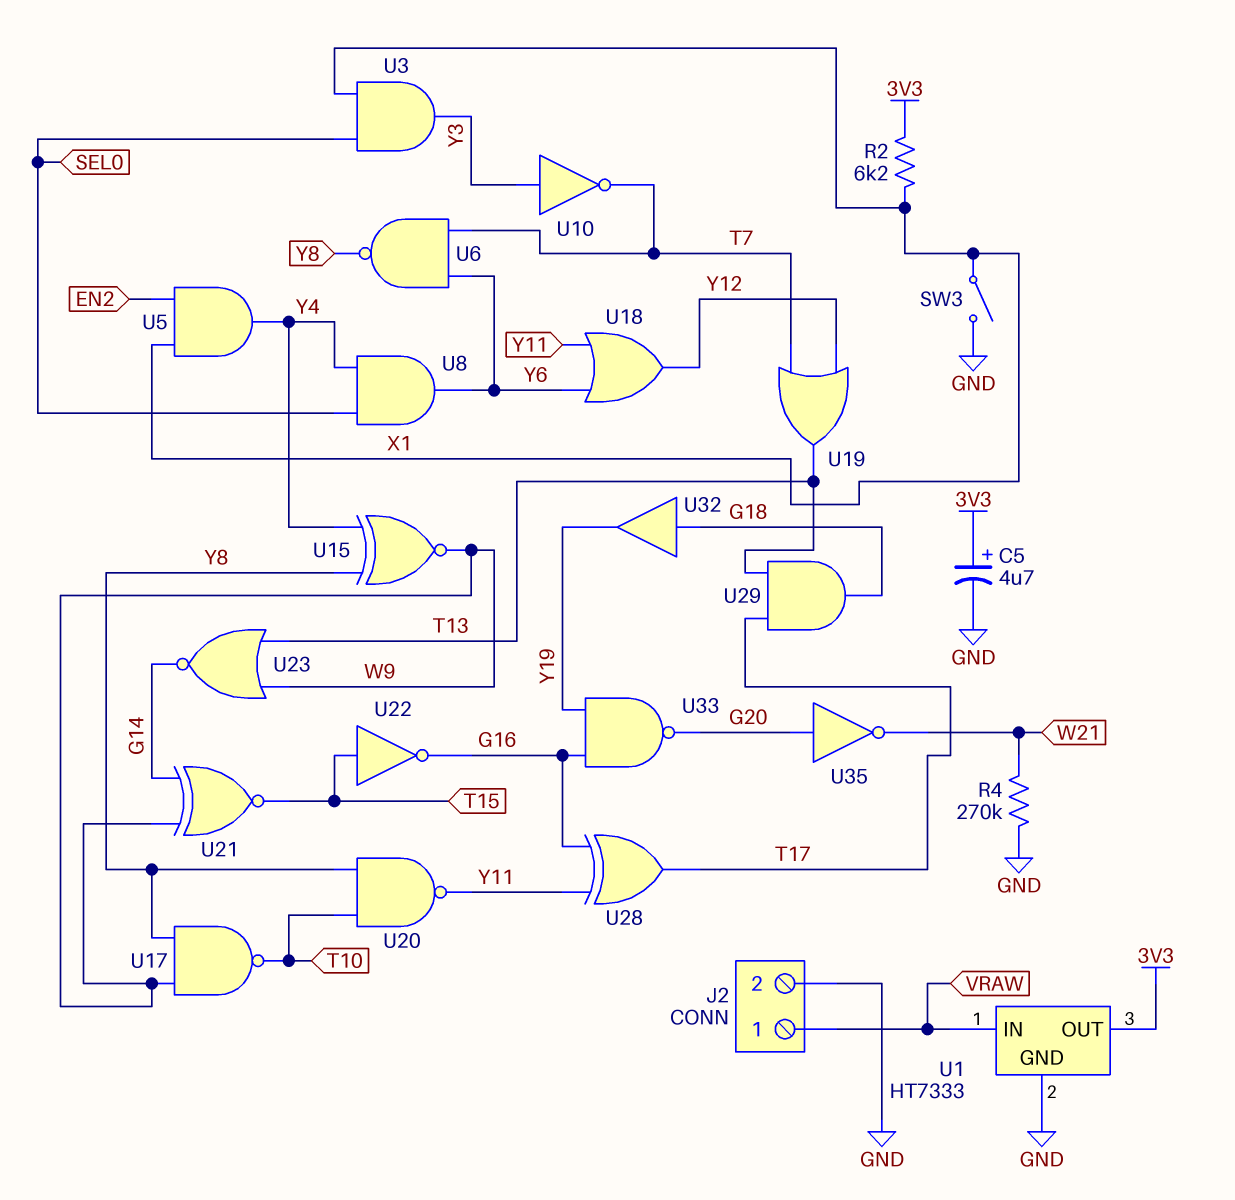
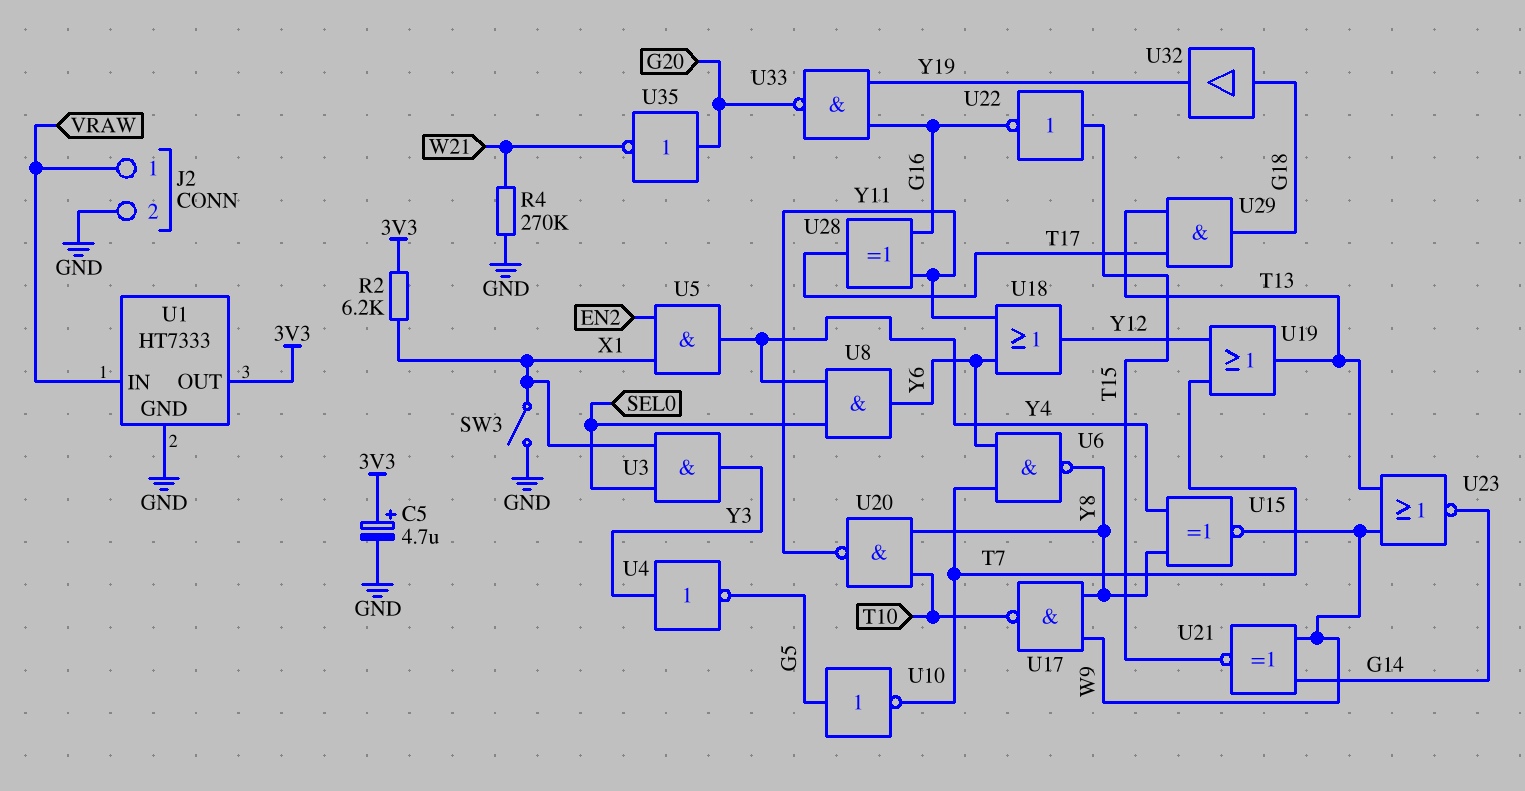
U4: none -> NOT (in Y3, out G5)
U10: NOT (in Y3, out T7) -> NOT (in G5, out T7)

